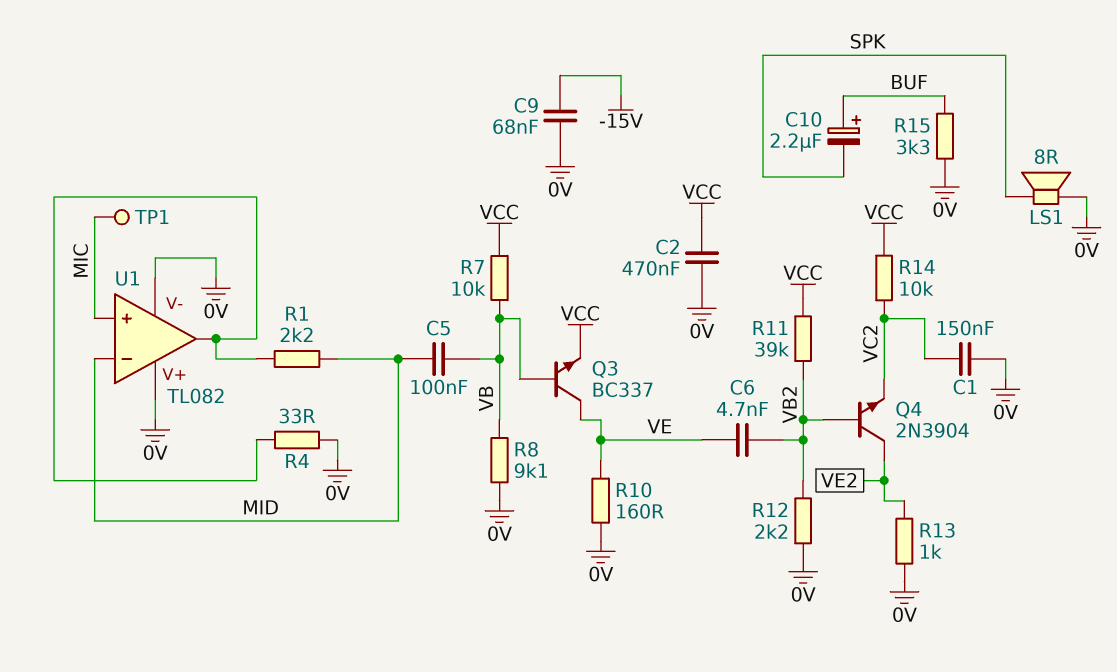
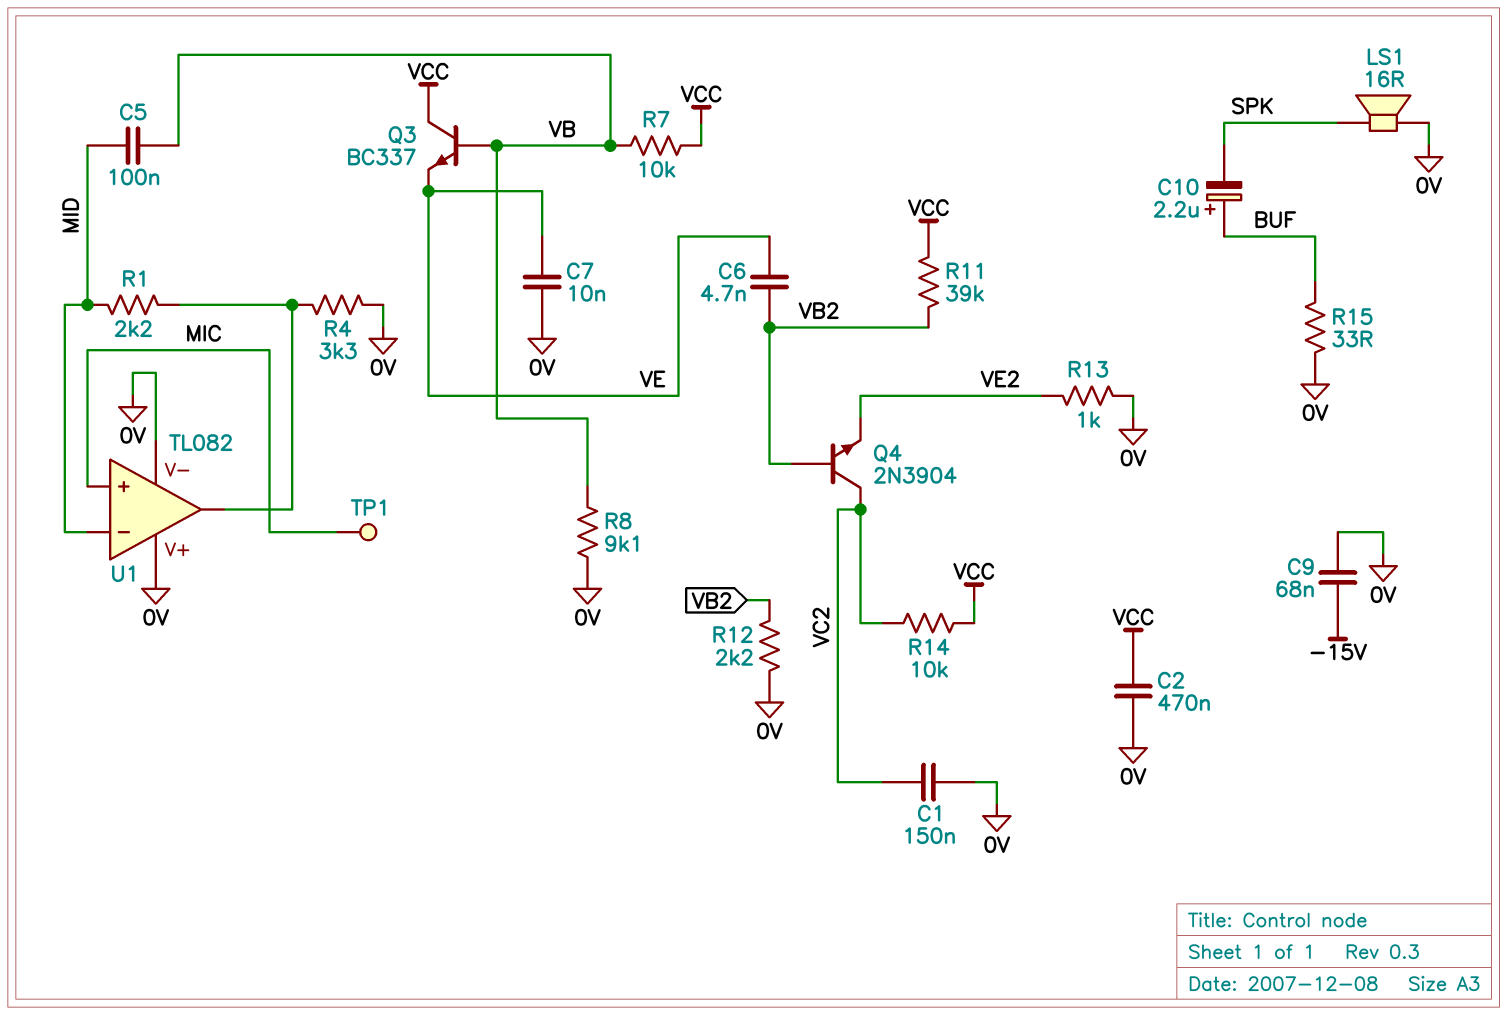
C7: none -> 10nF (0V, VE)
LS1: speaker 8R (0V, SPK) -> speaker 16R (0V, SPK)
Q3: NPN BC337 (B VB, C VE, E VCC) -> NPN BC337 (B VB, C VCC, E VE)
Q4: NPN 2N3904 (B VB2, C VE2, E VC2) -> NPN 2N3904 (B VB2, C VC2, E VE2)
R4: 33 (0V, U1/out) -> 3.3k (0V, U1/out)
R10: 160 (0V, VE) -> none
R15: 3.3k (0V, BUF) -> 33 (0V, BUF)

